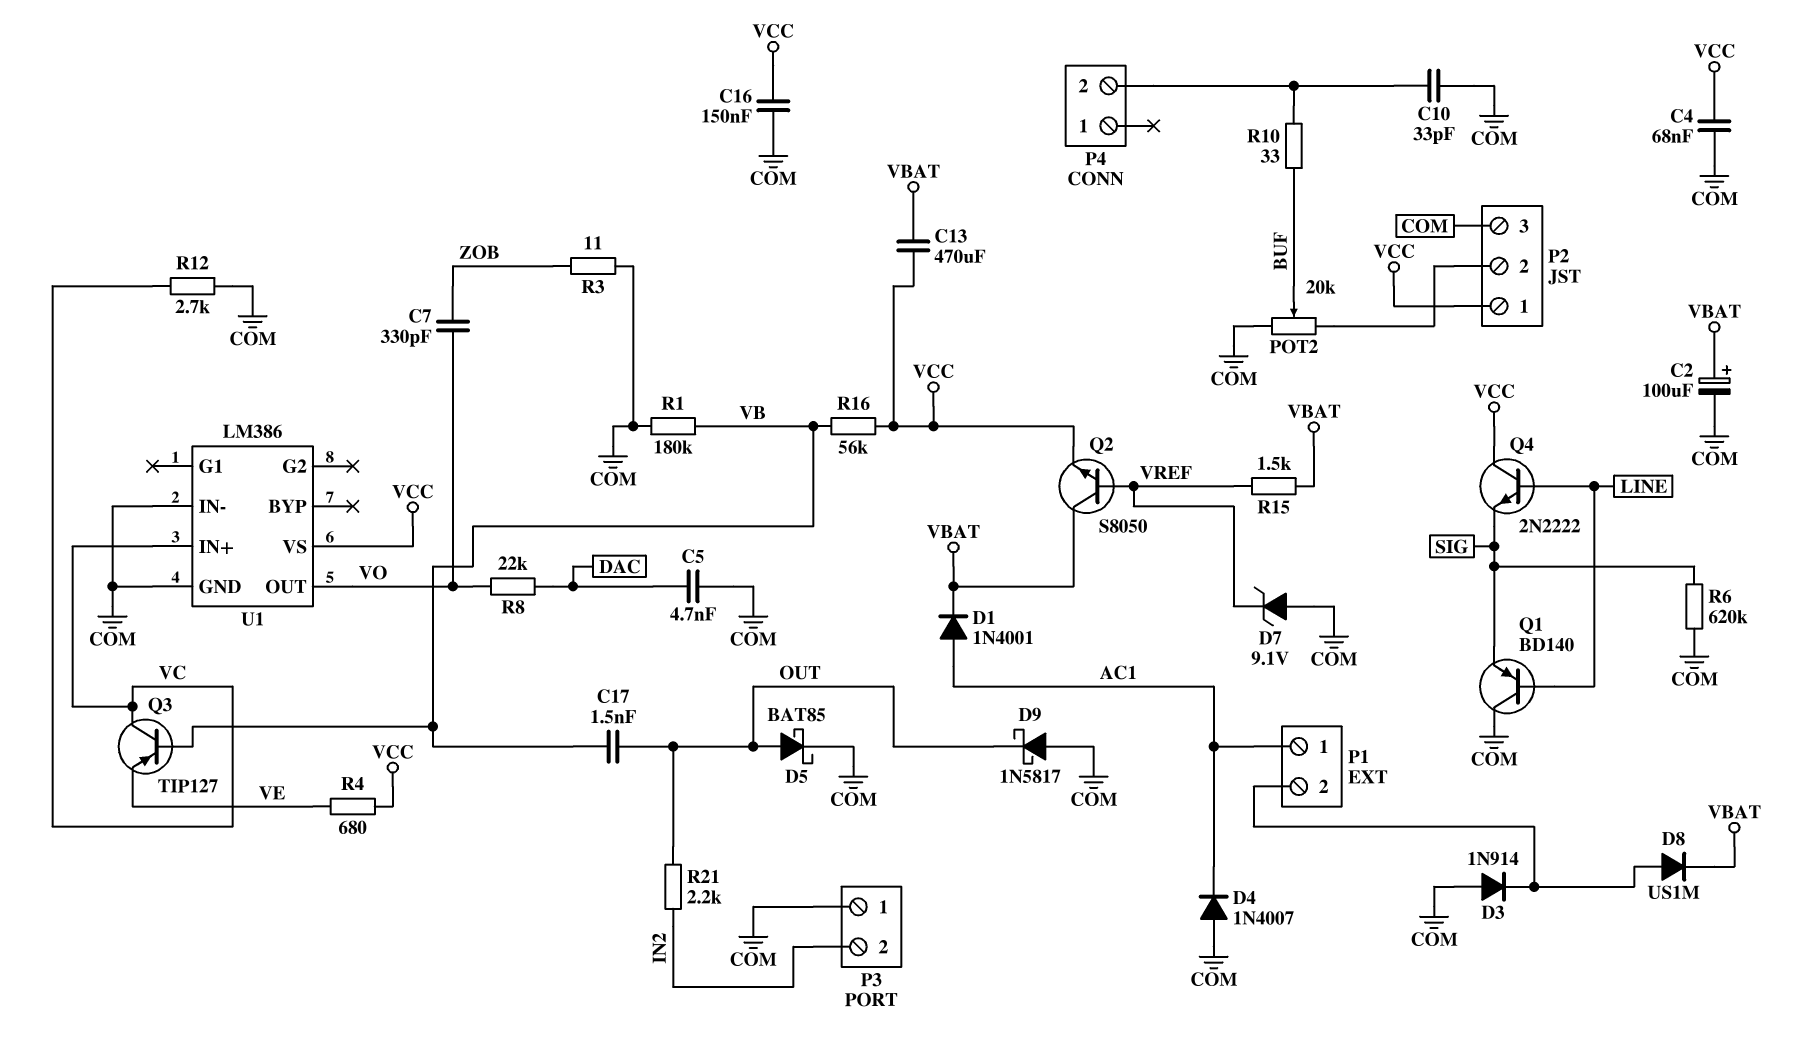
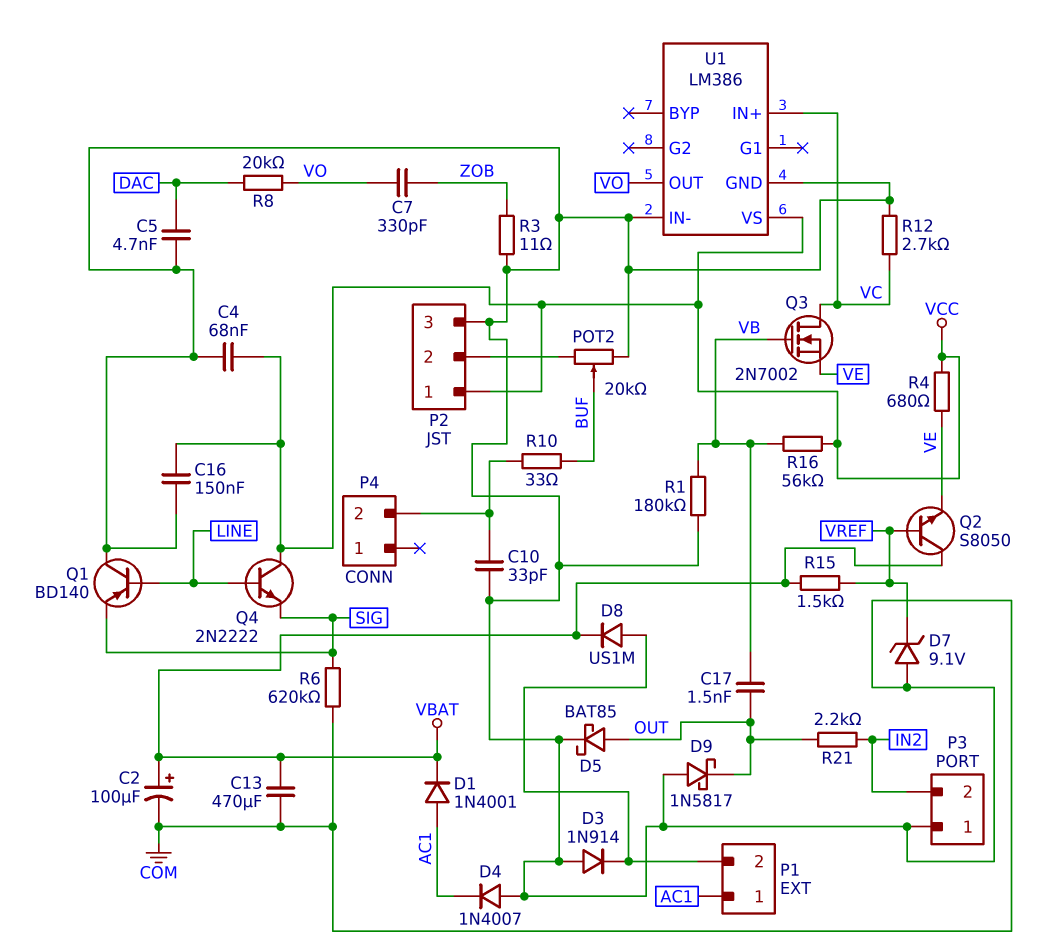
C13: 470uF (VBAT, VCC) -> 470uF (COM, VBAT)
Q2: NPN S8050 (B VREF, C VBAT, E VCC) -> NPN S8050 (B VREF, C VBAT, E VE)
Q3: PNP TIP127 (B VB, C VC, E VE) -> NMOS 2N7002 (G VB, D VC, S VE)
R8: 22k (DAC, VO) -> 20k (DAC, VO)

